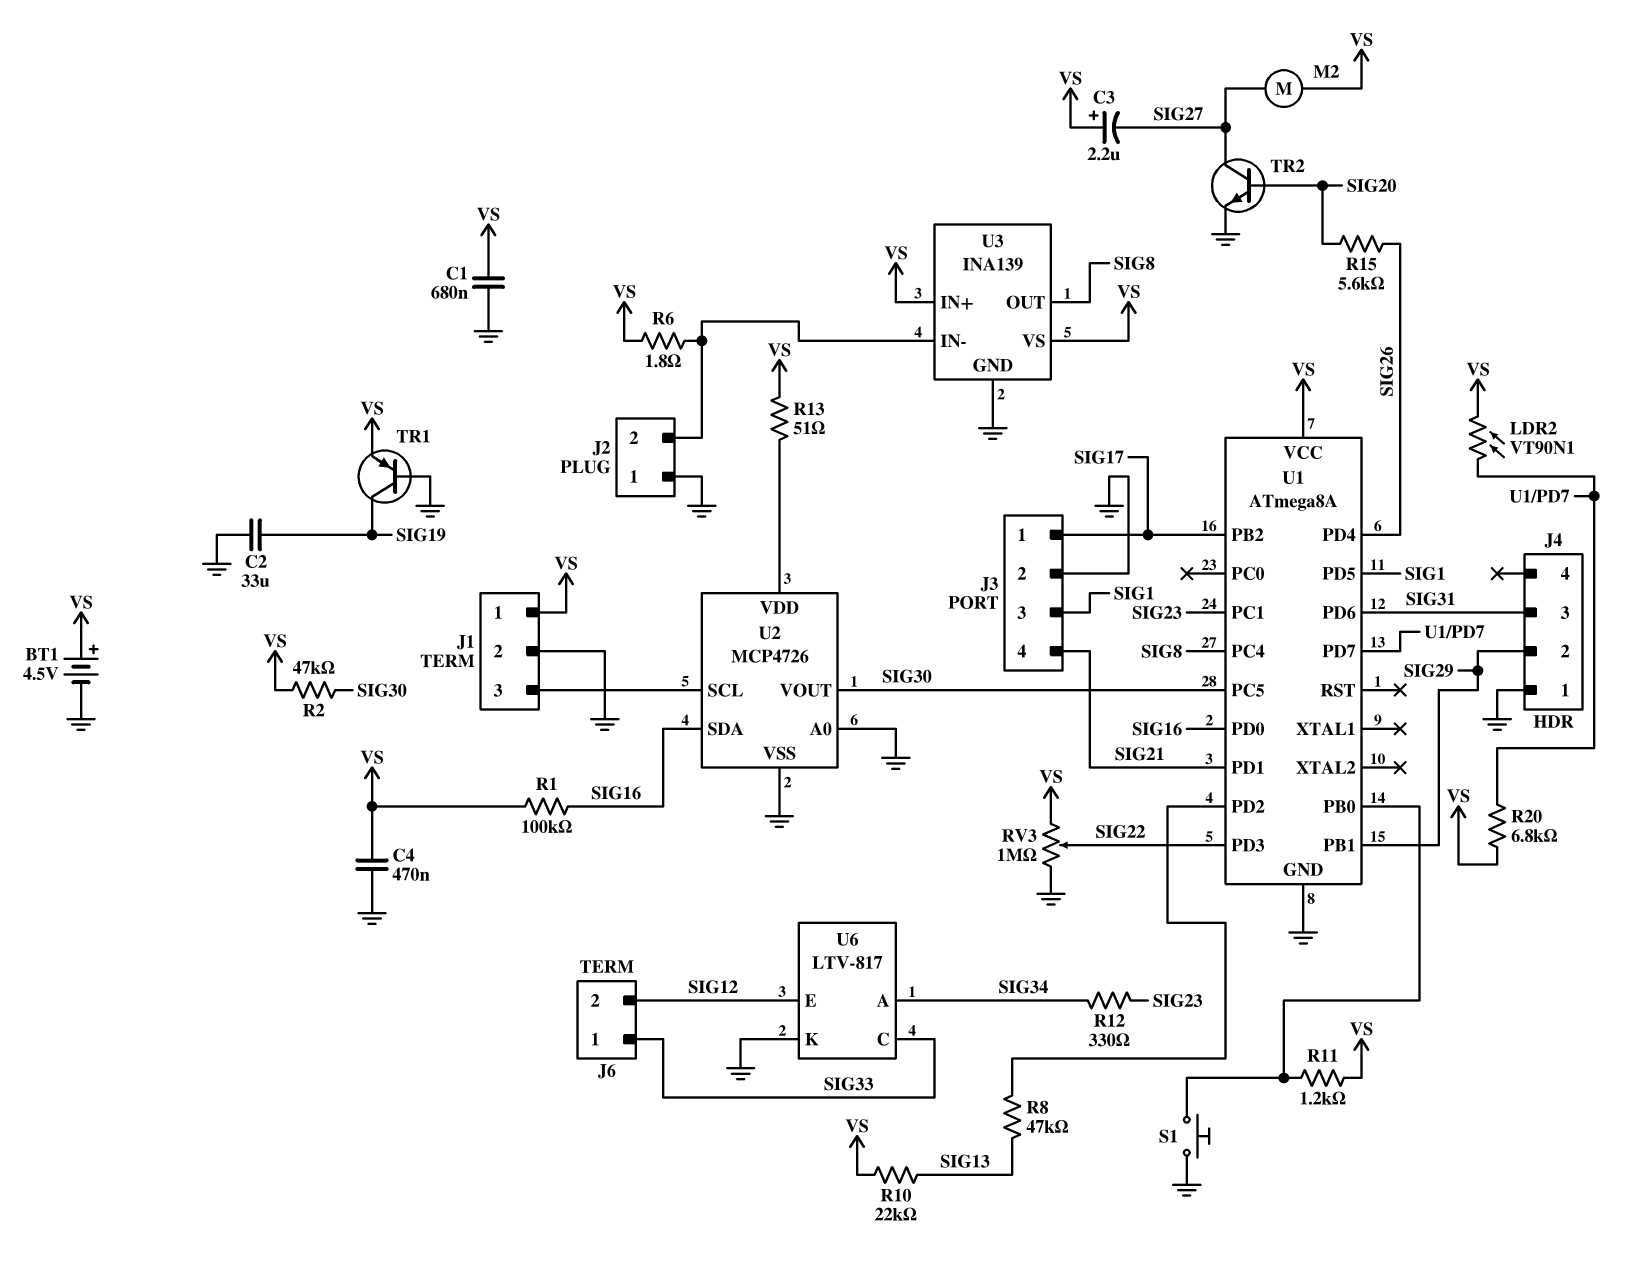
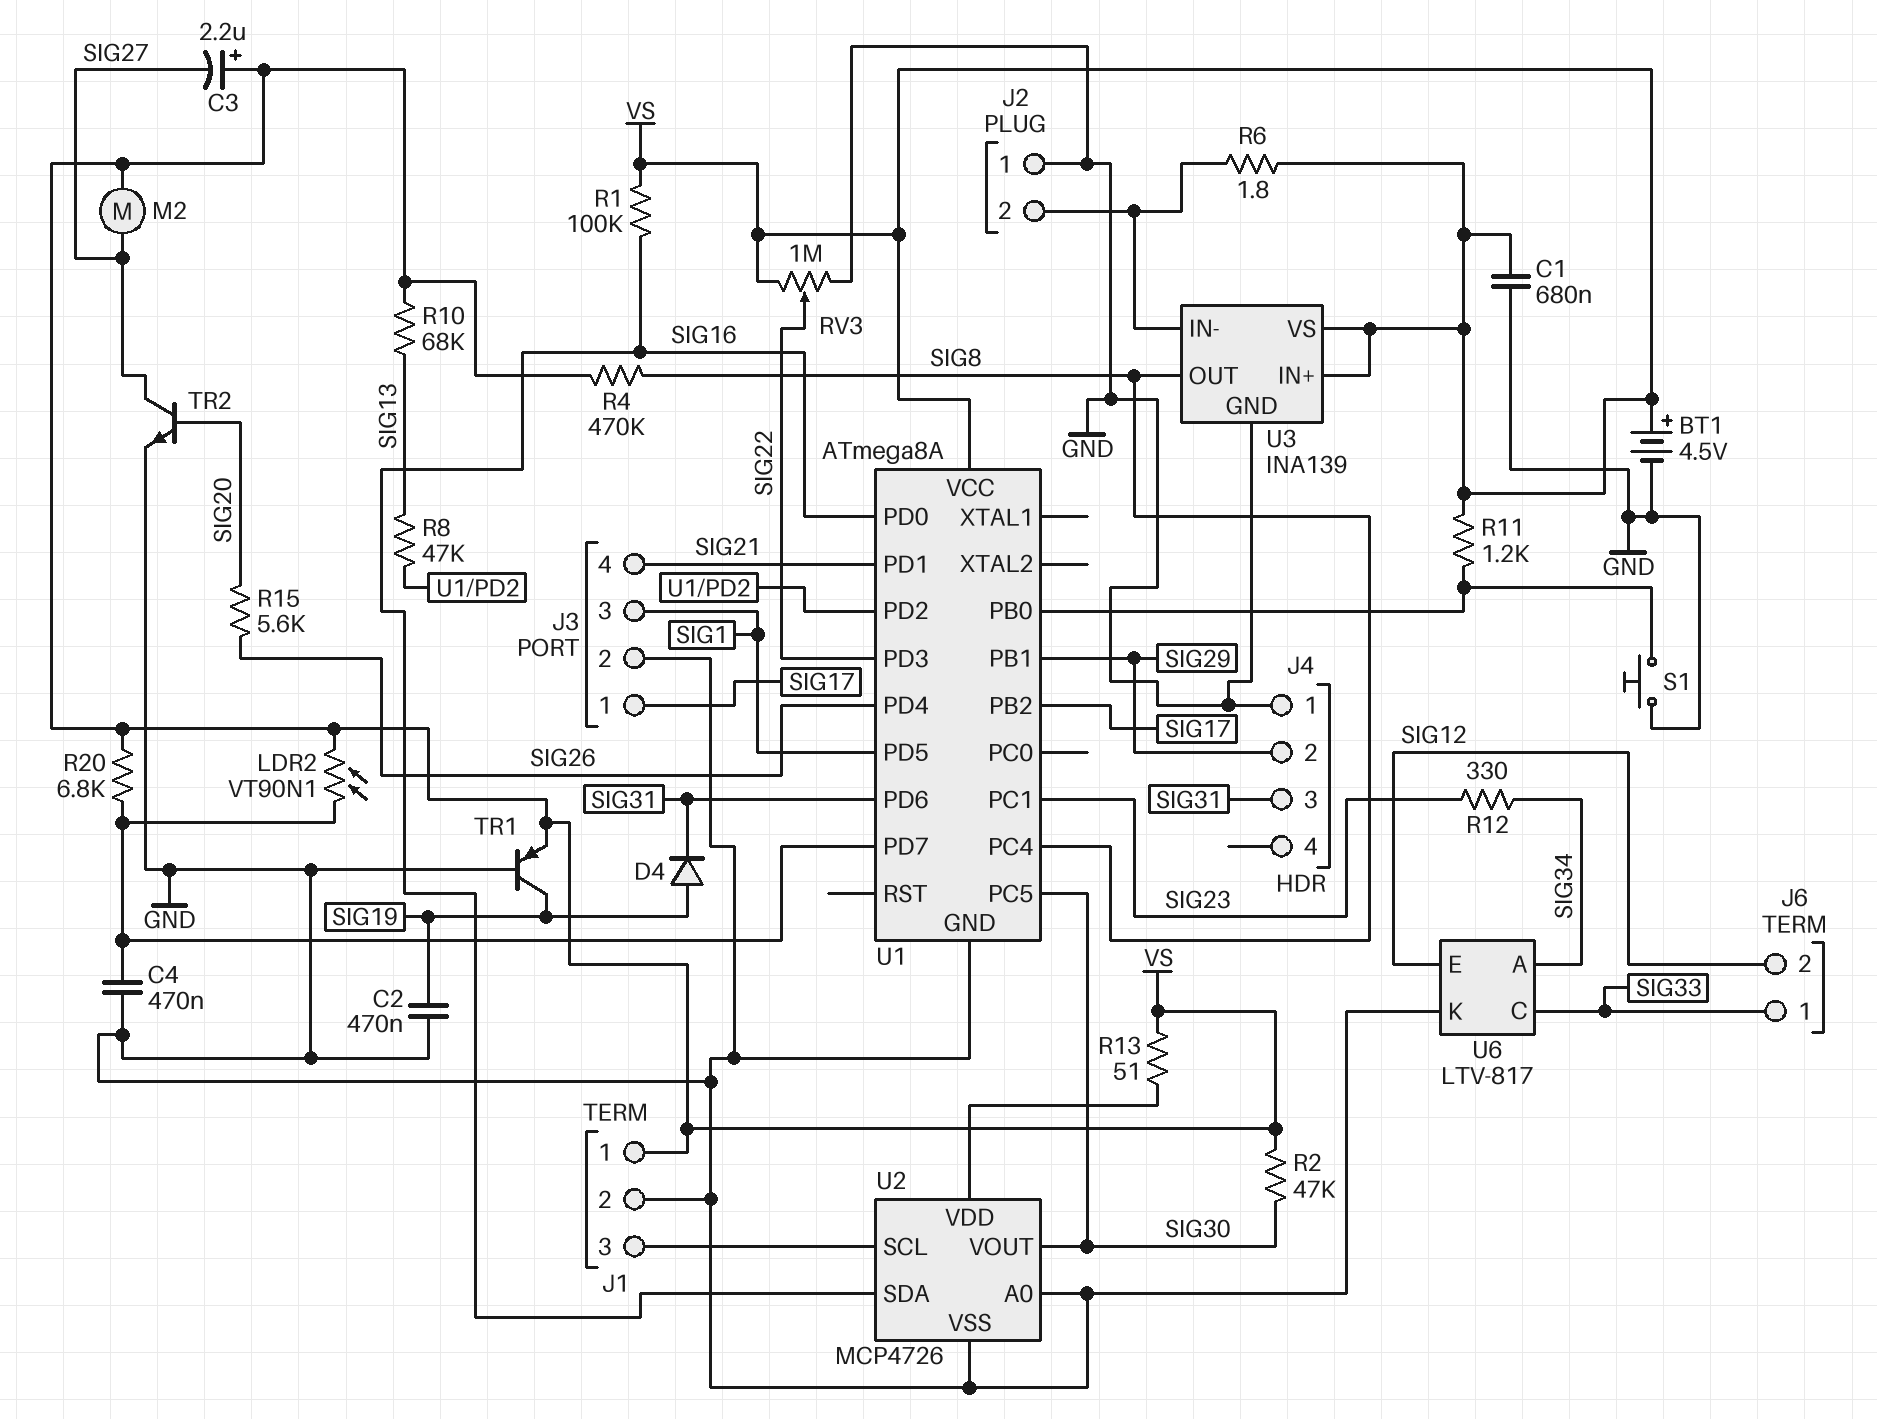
C2: 33uF (GND, SIG19) -> 470nF (GND, SIG19)
C4: 470nF (GND, VS) -> 470nF (GND, U1/PD7)
D4: none -> diode (A SIG19, K SIG31)
R4: none -> 470k (SIG8, VS)
R10: 22k (SIG13, VS) -> 68k (SIG13, VS)

